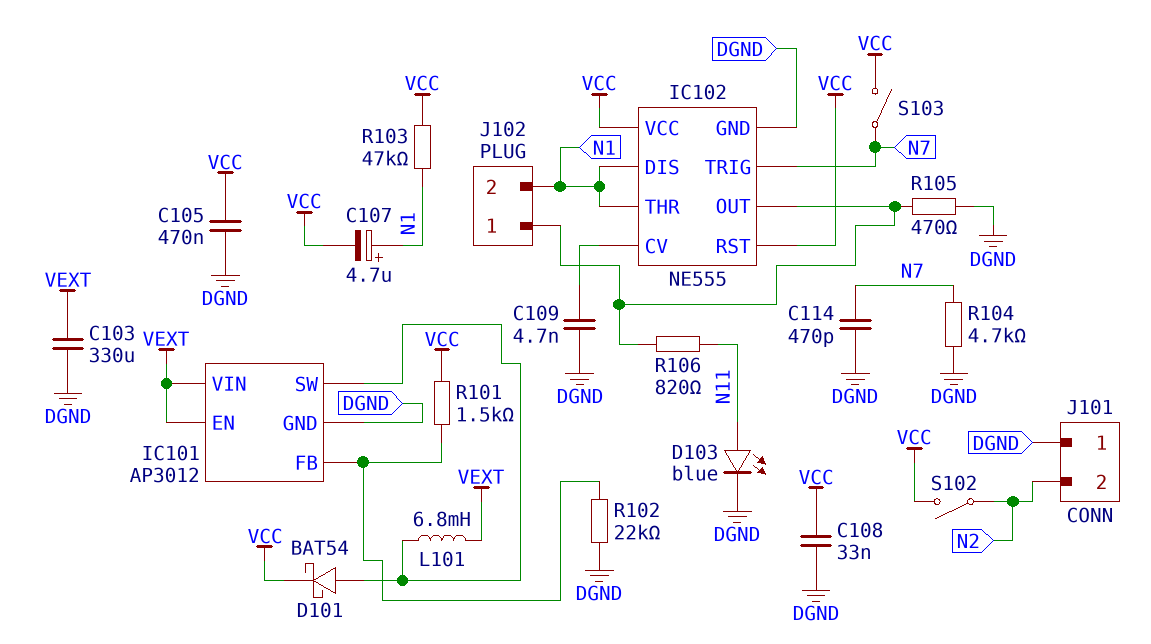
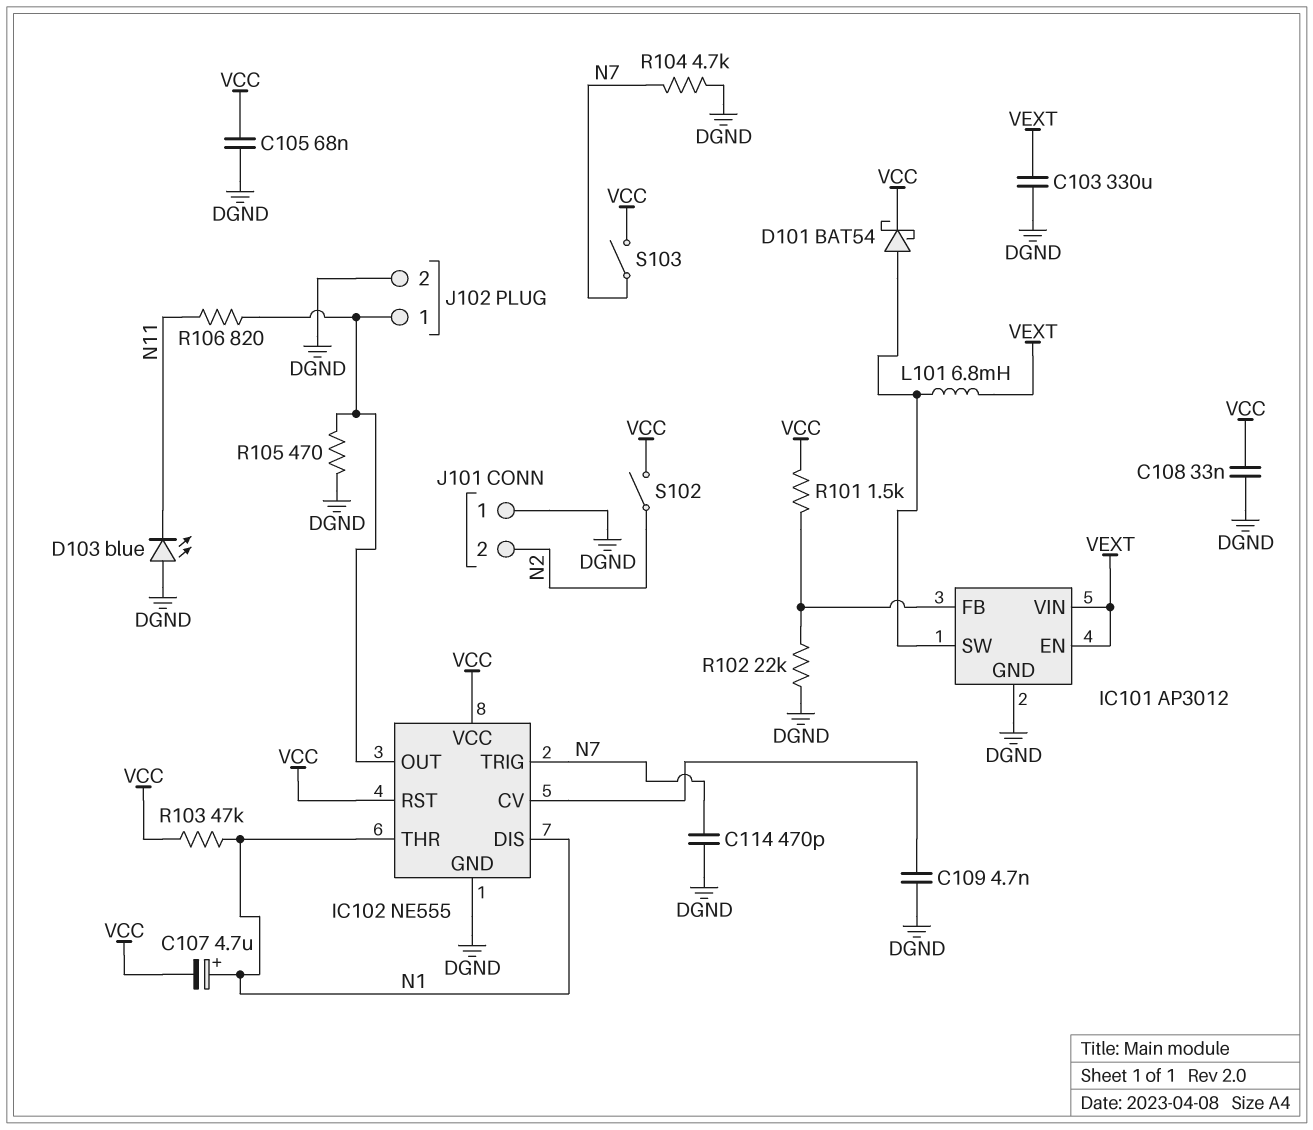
C105: 470nF (DGND, VCC) -> 68nF (DGND, VCC)
D103: LED blue (A N11, K DGND) -> LED blue (A DGND, K N11)
J102 pin 2: N1 -> DGND

